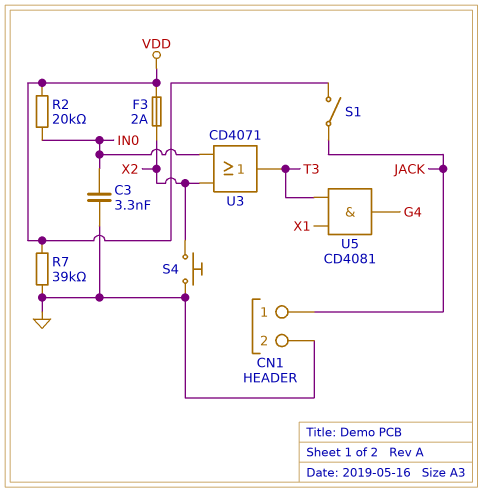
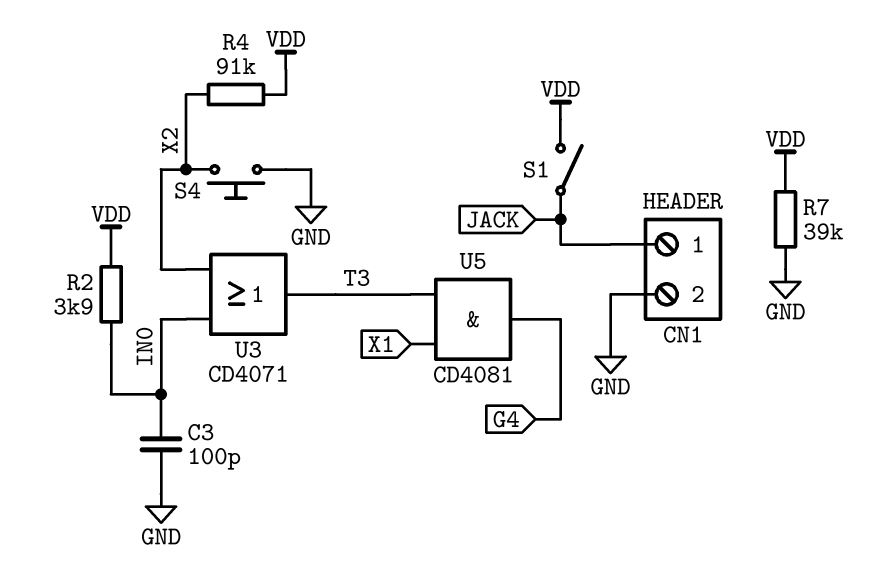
C3: 3.3nF (GND, IN0) -> 100pF (GND, IN0)
F3: 2A (VDD, X2) -> none
R2: 20k (IN0, VDD) -> 3.9k (IN0, VDD)
R4: none -> 91k (VDD, X2)

